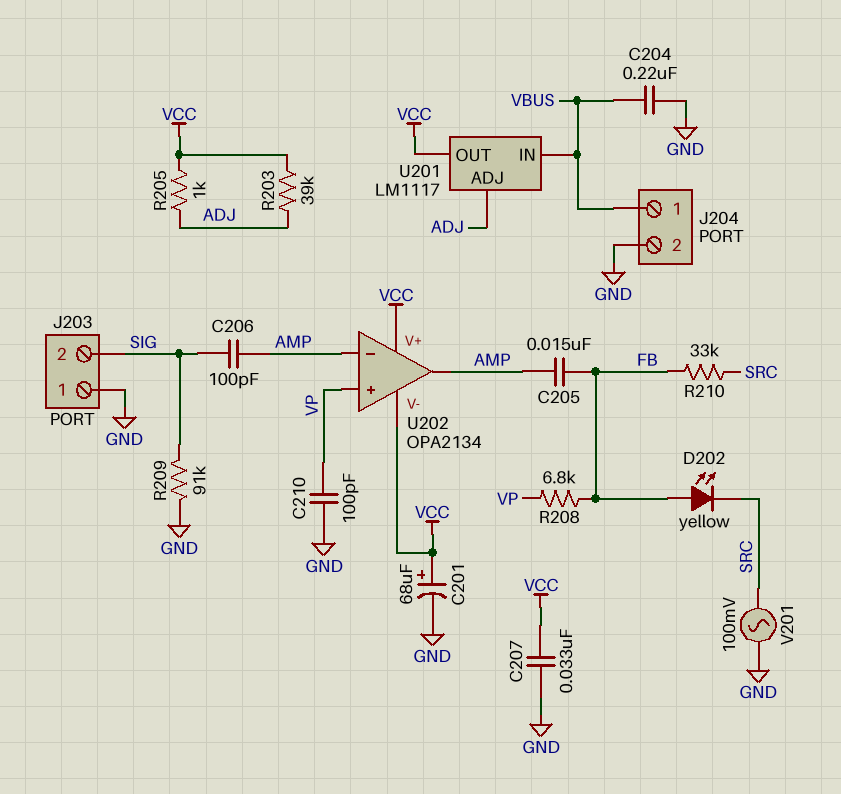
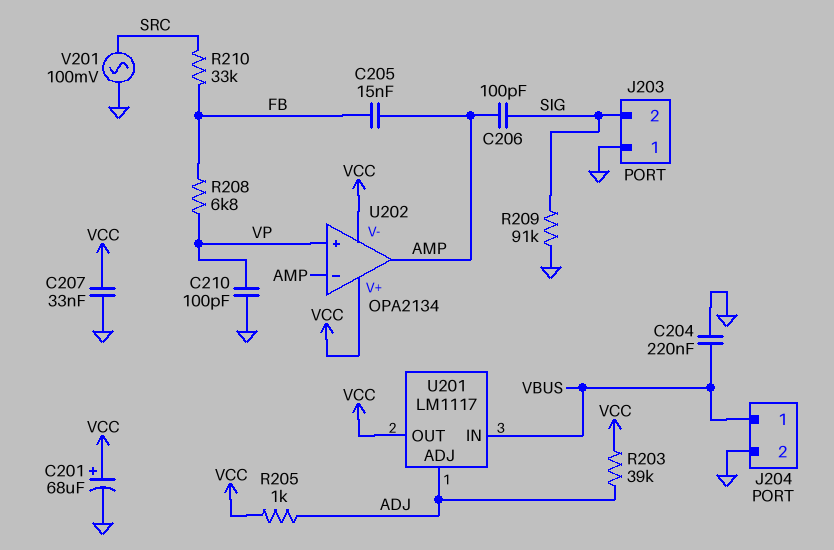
D202: LED yellow (A FB, K SRC) -> none

